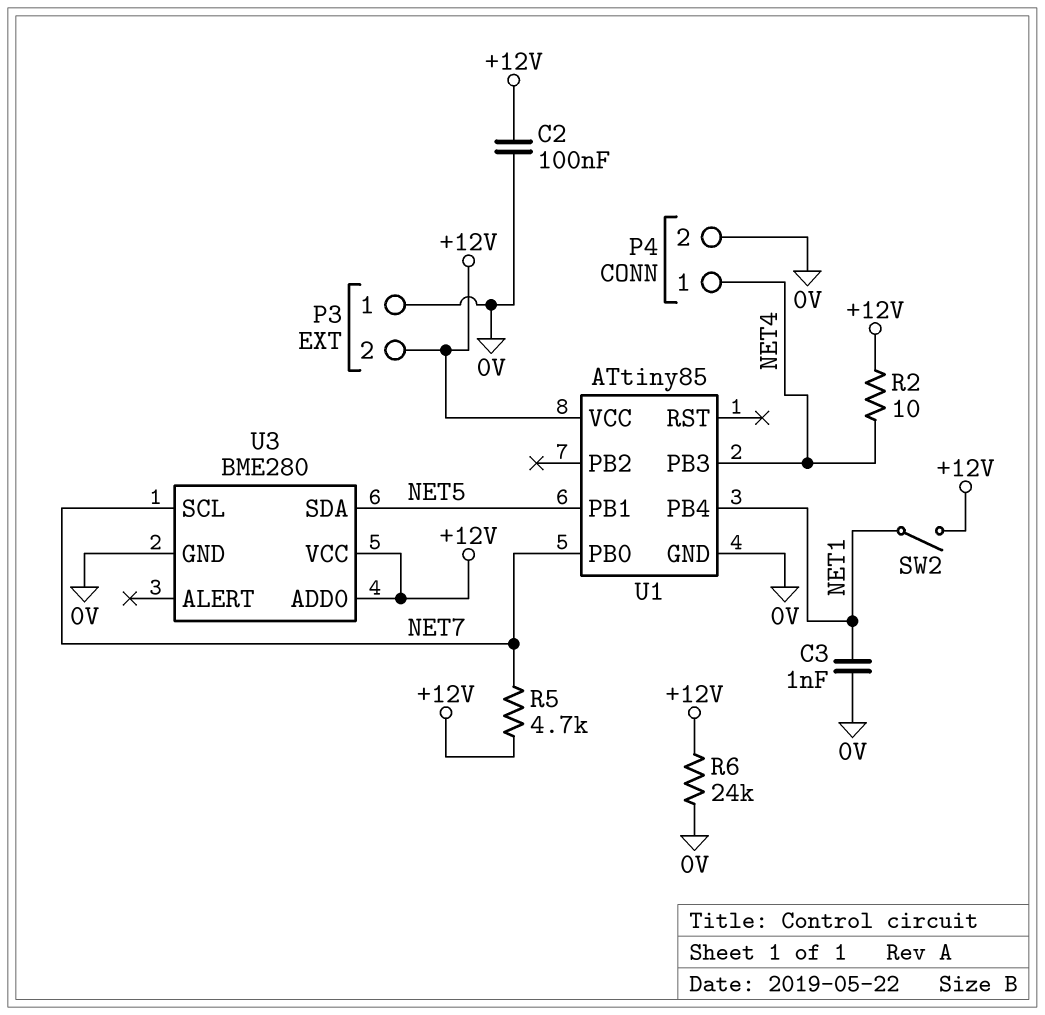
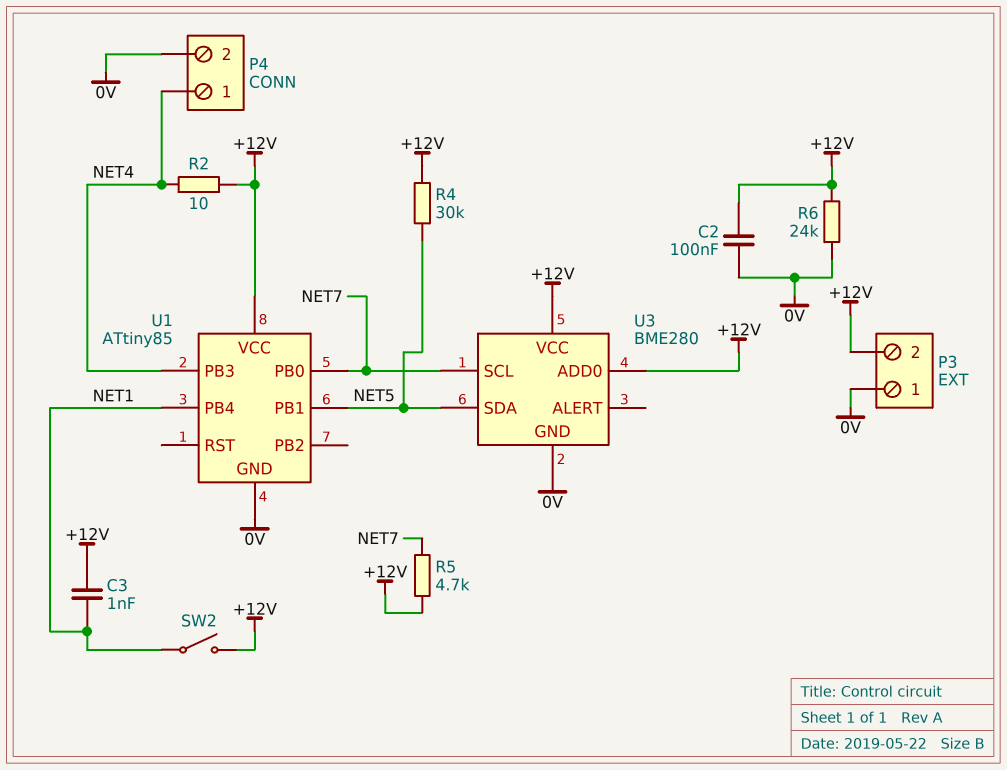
C3: 1nF (0V, NET1) -> 1nF (+12V, NET1)
R4: none -> 30k (+12V, NET5)

